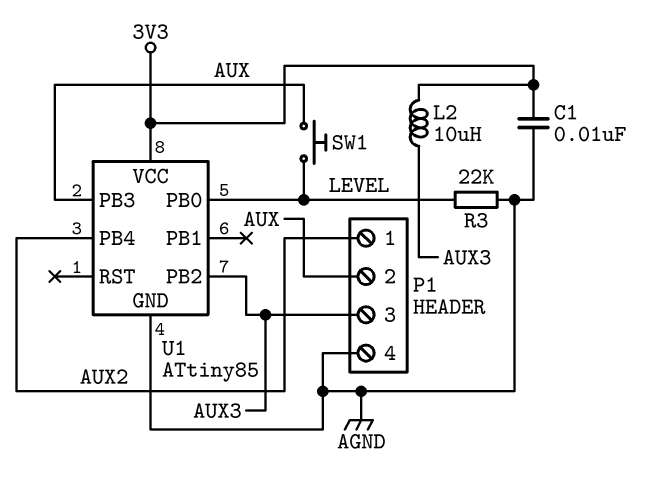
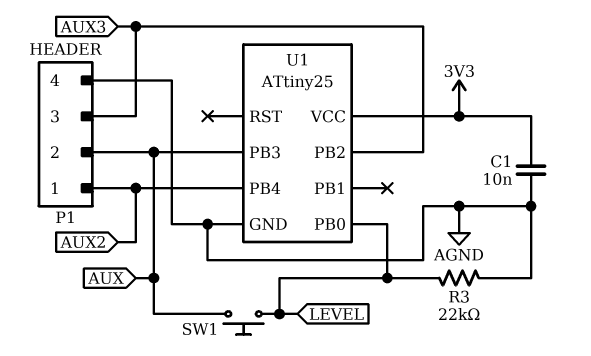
L2: 10uH (3V3, AUX3) -> none
U1: ATtiny85 -> ATtiny25

